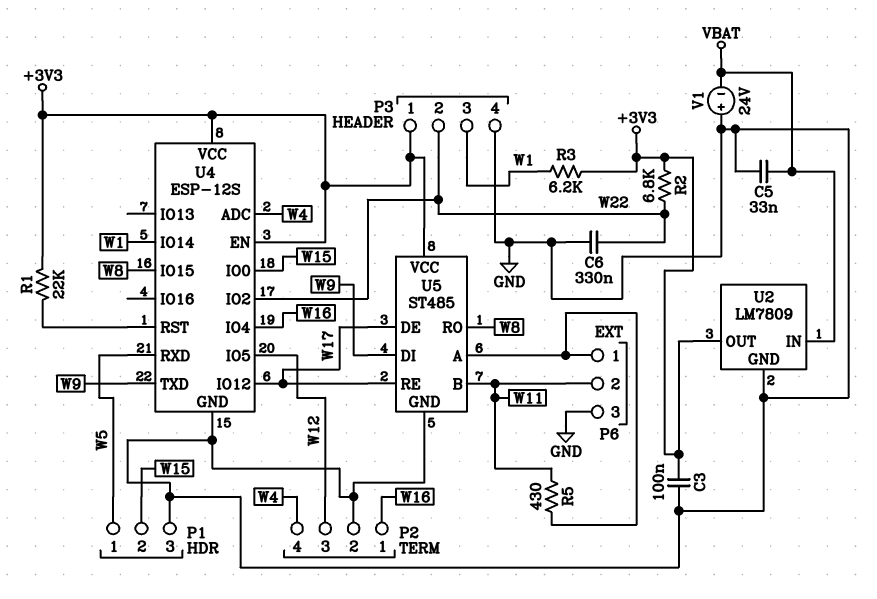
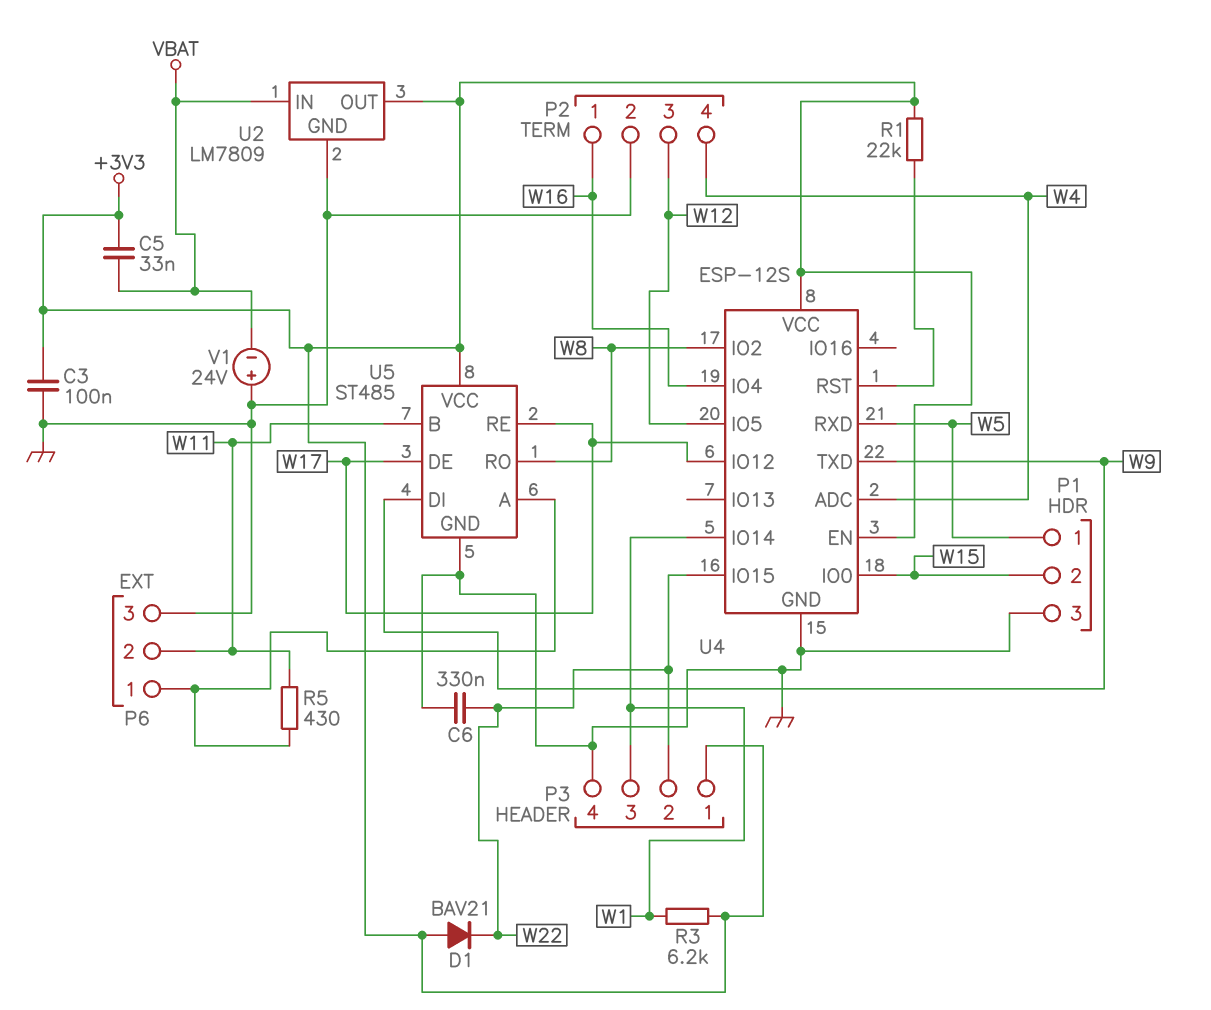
C5: 33nF (GND, VBAT) -> 33nF (+3V3, VBAT)
D1: none -> diode BAV21 (A +3V3, K W22)
R2: 6.8k (+3V3, W22) -> none
U4 pin IO2: W22 -> W8
U4 pin IO15: W8 -> W22

